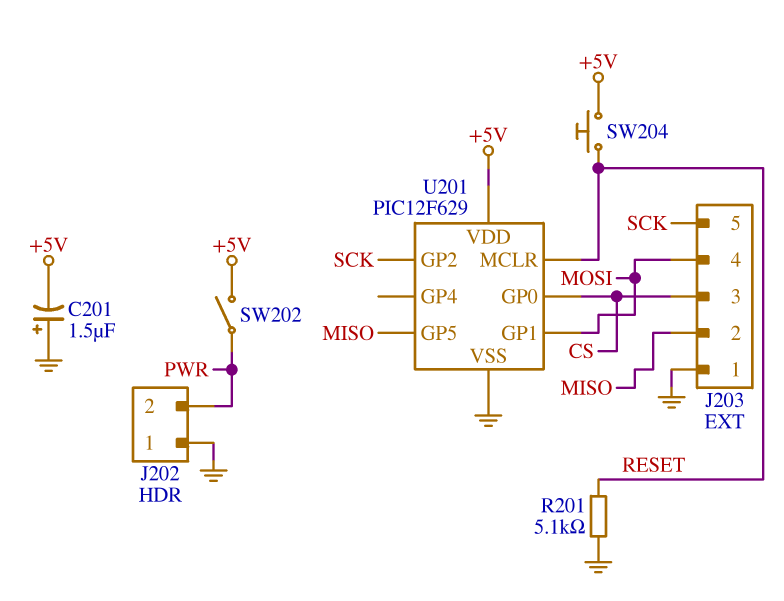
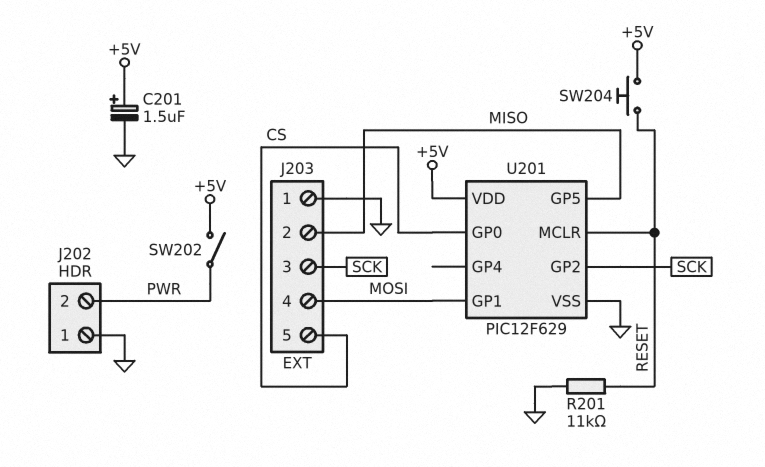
C201: 1.5uF (plus GND, minus +5V) -> 1.5uF (plus +5V, minus GND)
J203 pin 3: CS -> SCK
J203 pin 5: SCK -> CS
R201: 5.1k (GND, RESET) -> 11k (GND, RESET)

